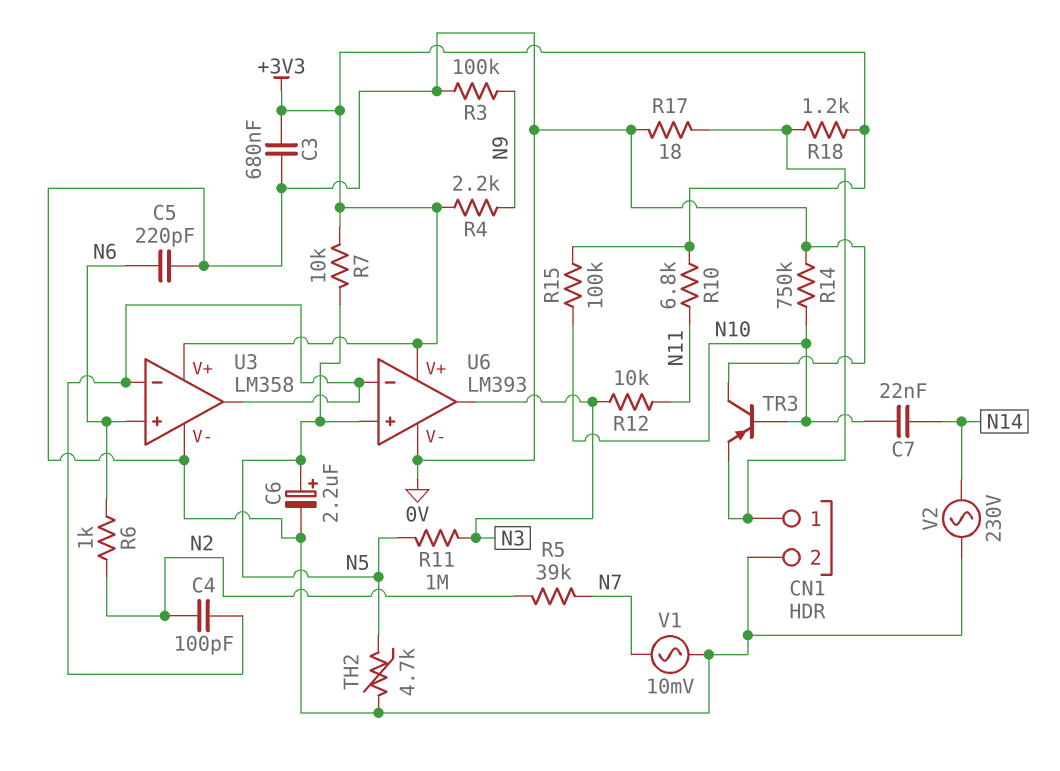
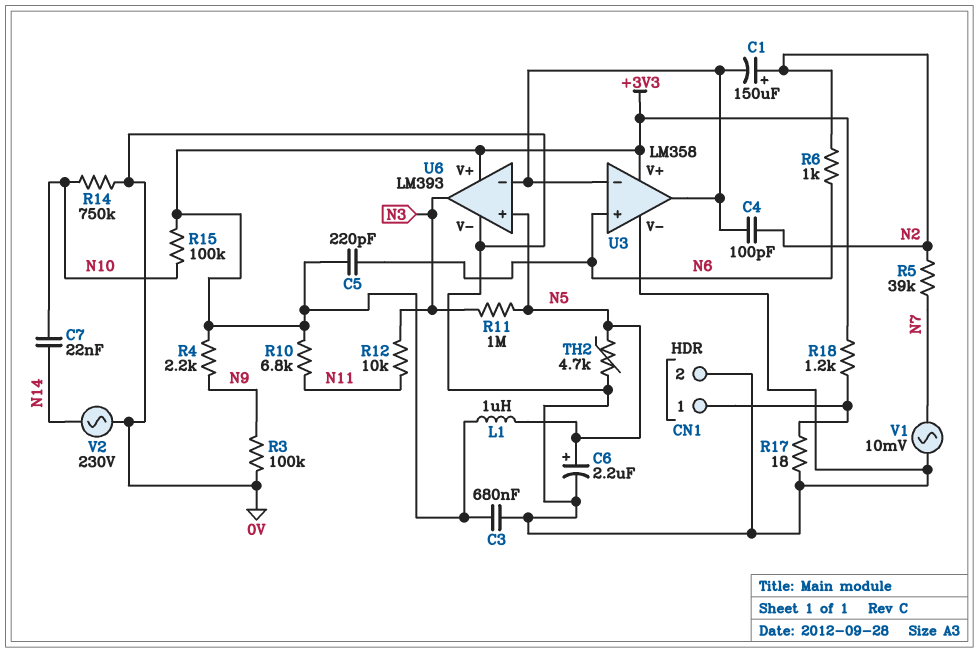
C1: none -> 150uF (plus N2, minus U3/in-)
C5: 220pF (0V, N6) -> 220pF (+3V3, N6)
L1: none -> 1uH (+3V3, N5)
R7: 10k (+3V3, N5) -> none
TR3: PNP (B N10, C 0V, E CN1/1) -> none

